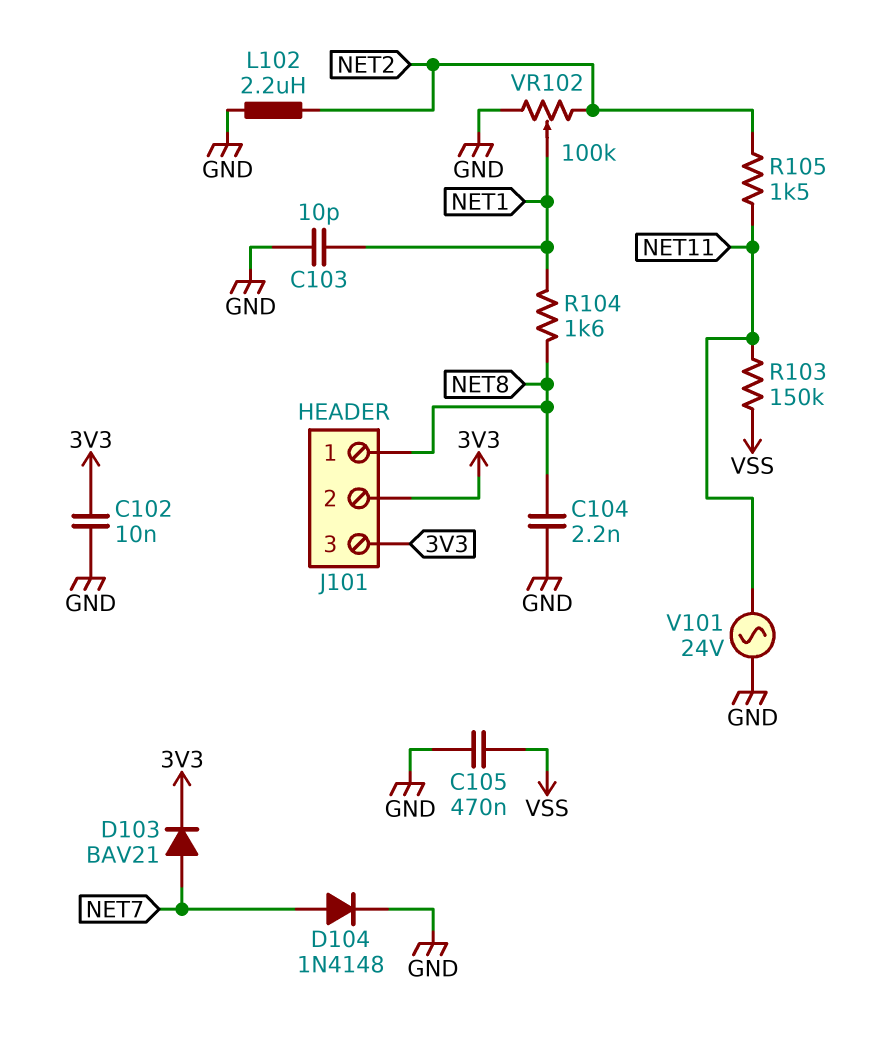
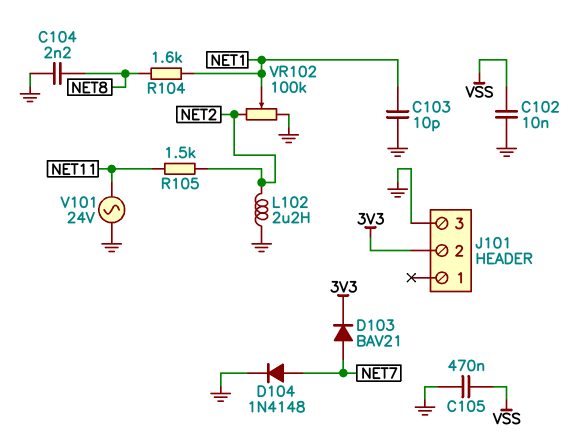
C102: 10nF (3V3, GND) -> 10nF (GND, VSS)
J101 pin 1: NET8 -> none
J101 pin 3: 3V3 -> GND
R103: 150k (NET11, VSS) -> none

